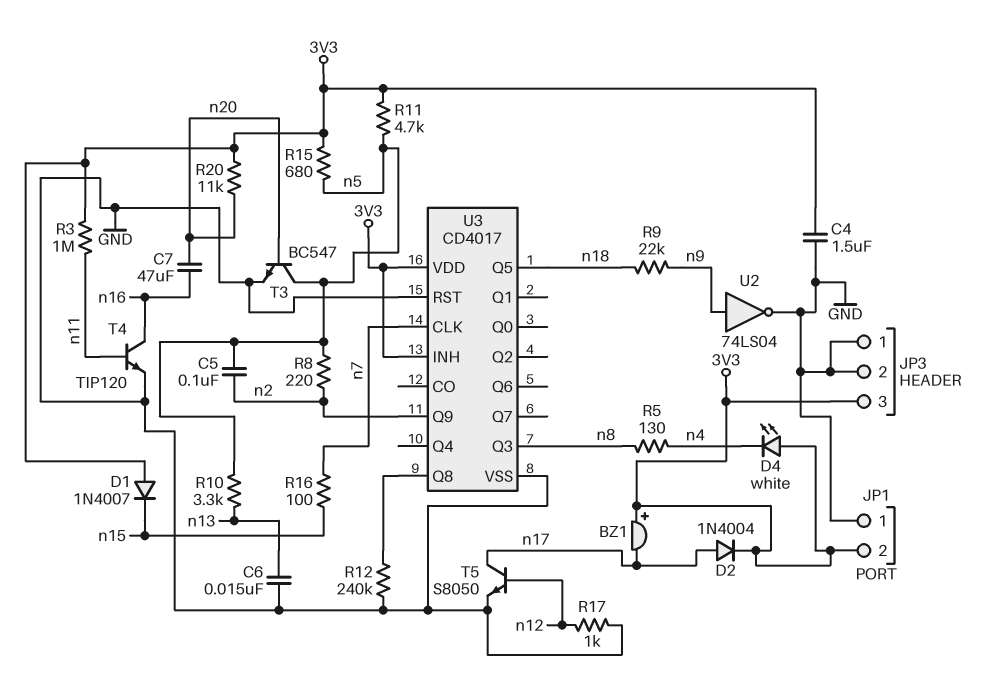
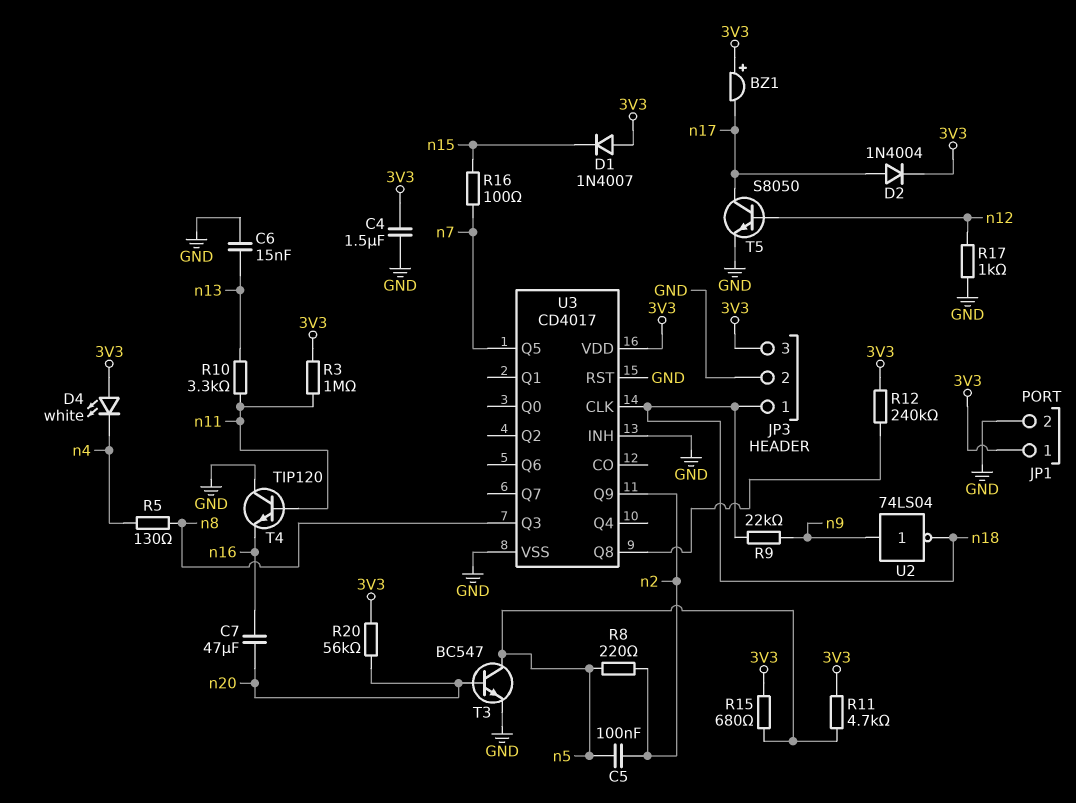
JP1 pin 1: GND -> 3V3
JP1 pin 2: 3V3 -> GND
JP3 pin 1: GND -> n18
R10: 3.3k (n5, n13) -> 3.3k (n11, n13)
R12: 240k (GND, U3/Q8) -> 240k (3V3, U3/Q8)
R20: 11k (3V3, n20) -> 56k (3V3, n20)
T4: NPN TIP120 (B n11, C n16, E GND) -> NPN TIP120 (B n11, C GND, E n16)
U2: NOT 74LS04 (in n9, out GND) -> NOT 74LS04 (in n9, out n18)
U3 pin CLK: n7 -> n18
U3 pin INH: 3V3 -> GND
U3 pin Q5: n18 -> n7

